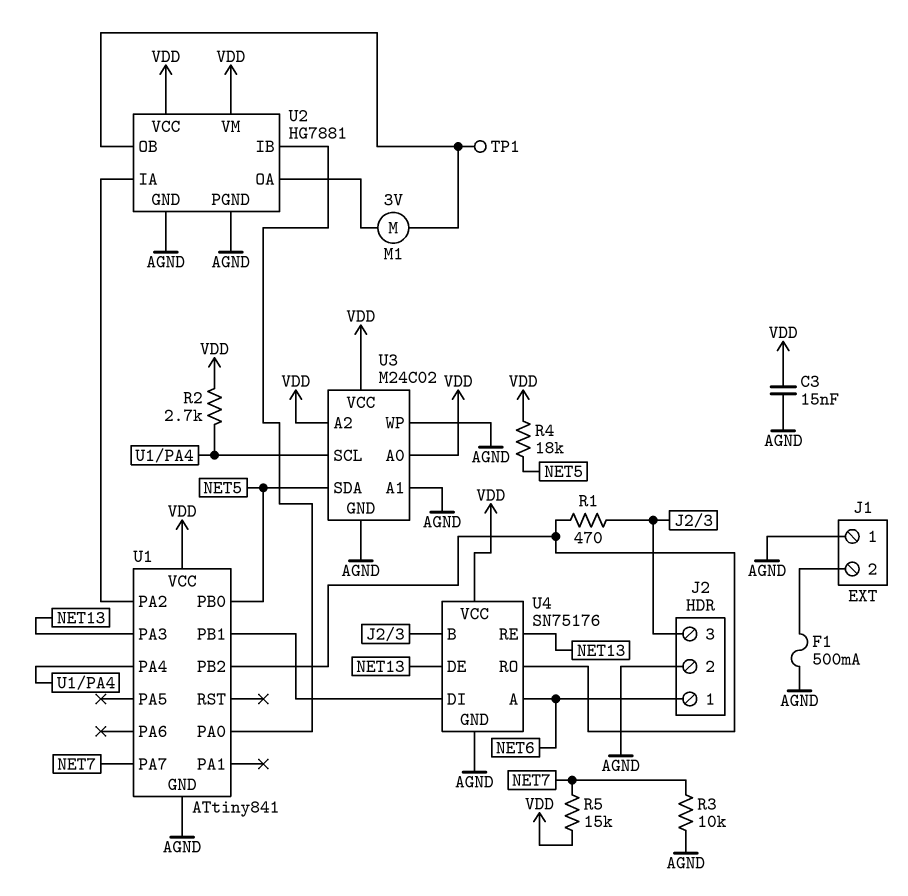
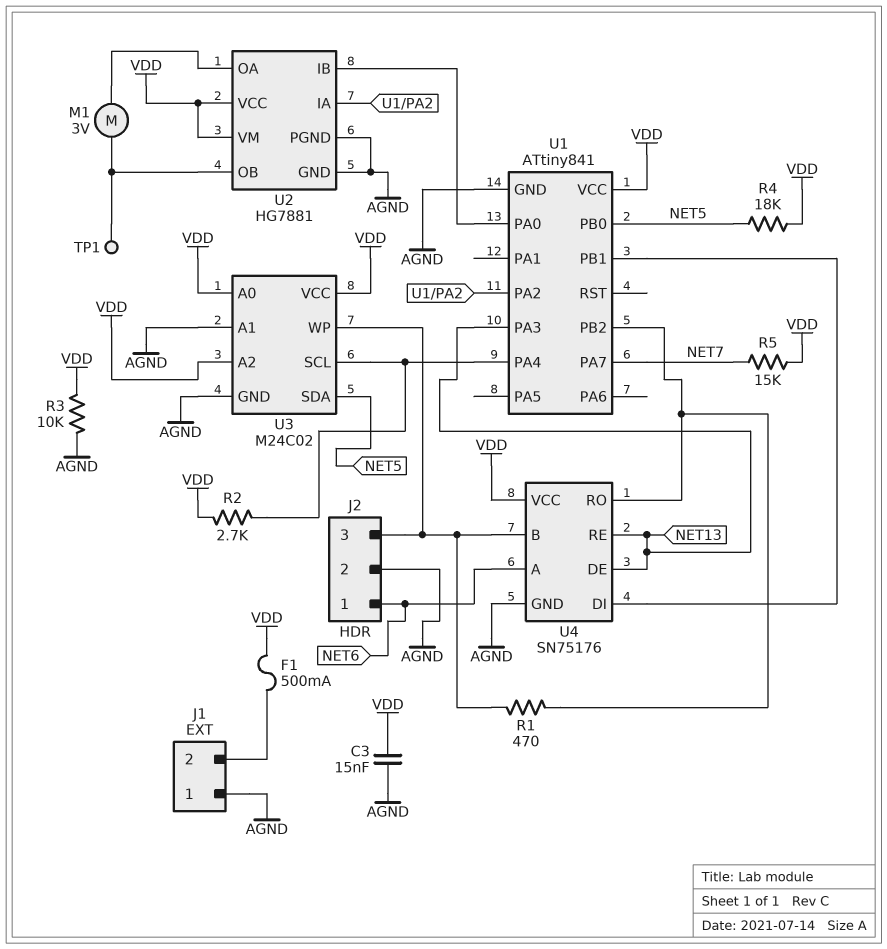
F1: 500mA (AGND, J1/2) -> 500mA (J1/2, VDD)
R3: 10k (AGND, NET7) -> 10k (AGND, VDD)
U3 pin WP: AGND -> J2/3

